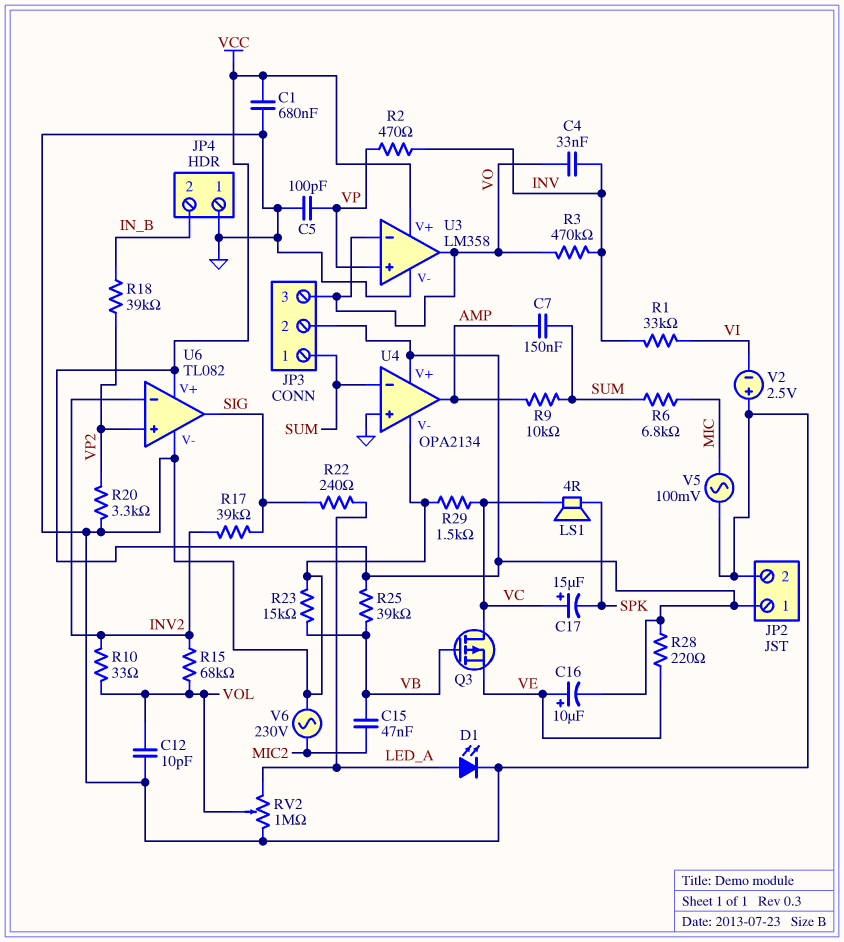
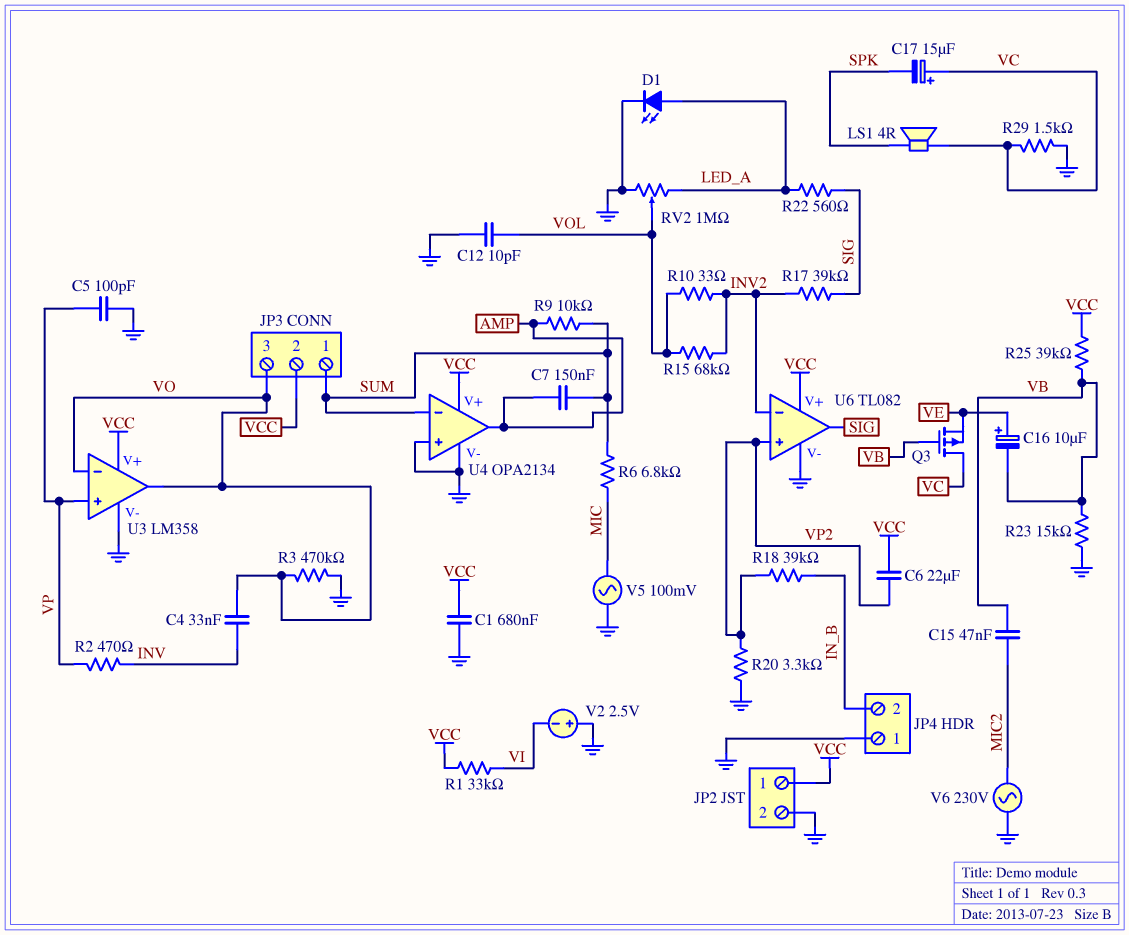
C6: none -> 22uF (VCC, VP2)
C16: 10uF (plus VE, minus VCC) -> 10uF (plus VE, minus VB)
R1: 33k (INV, VI) -> 33k (VCC, VI)
R3: 470k (INV, VO) -> 470k (GND, VO)
R22: 240 (LED_A, SIG) -> 560 (LED_A, SIG)
R28: 220 (VCC, VE) -> none

